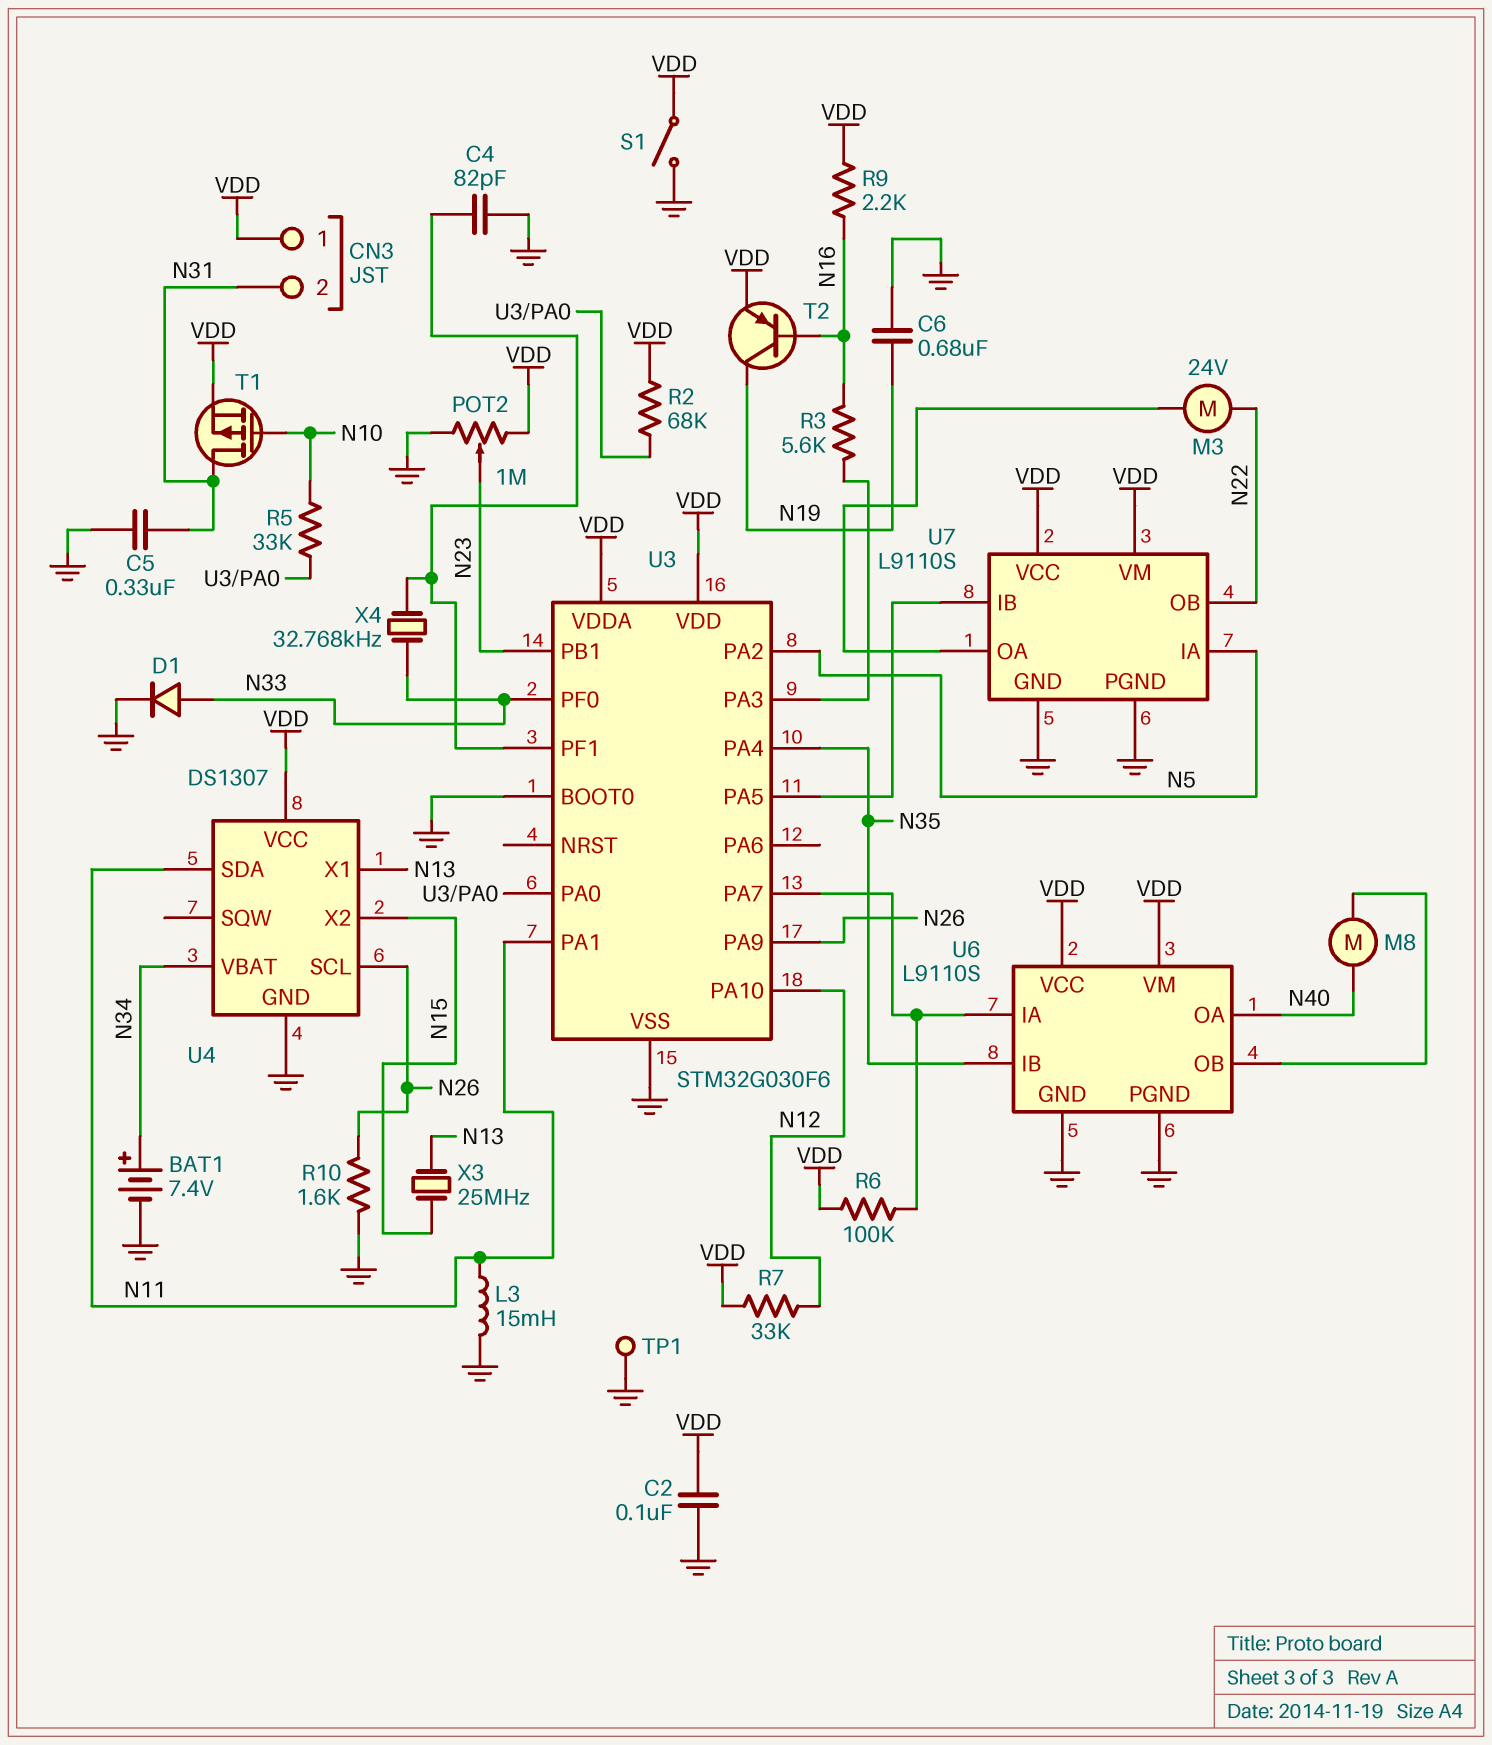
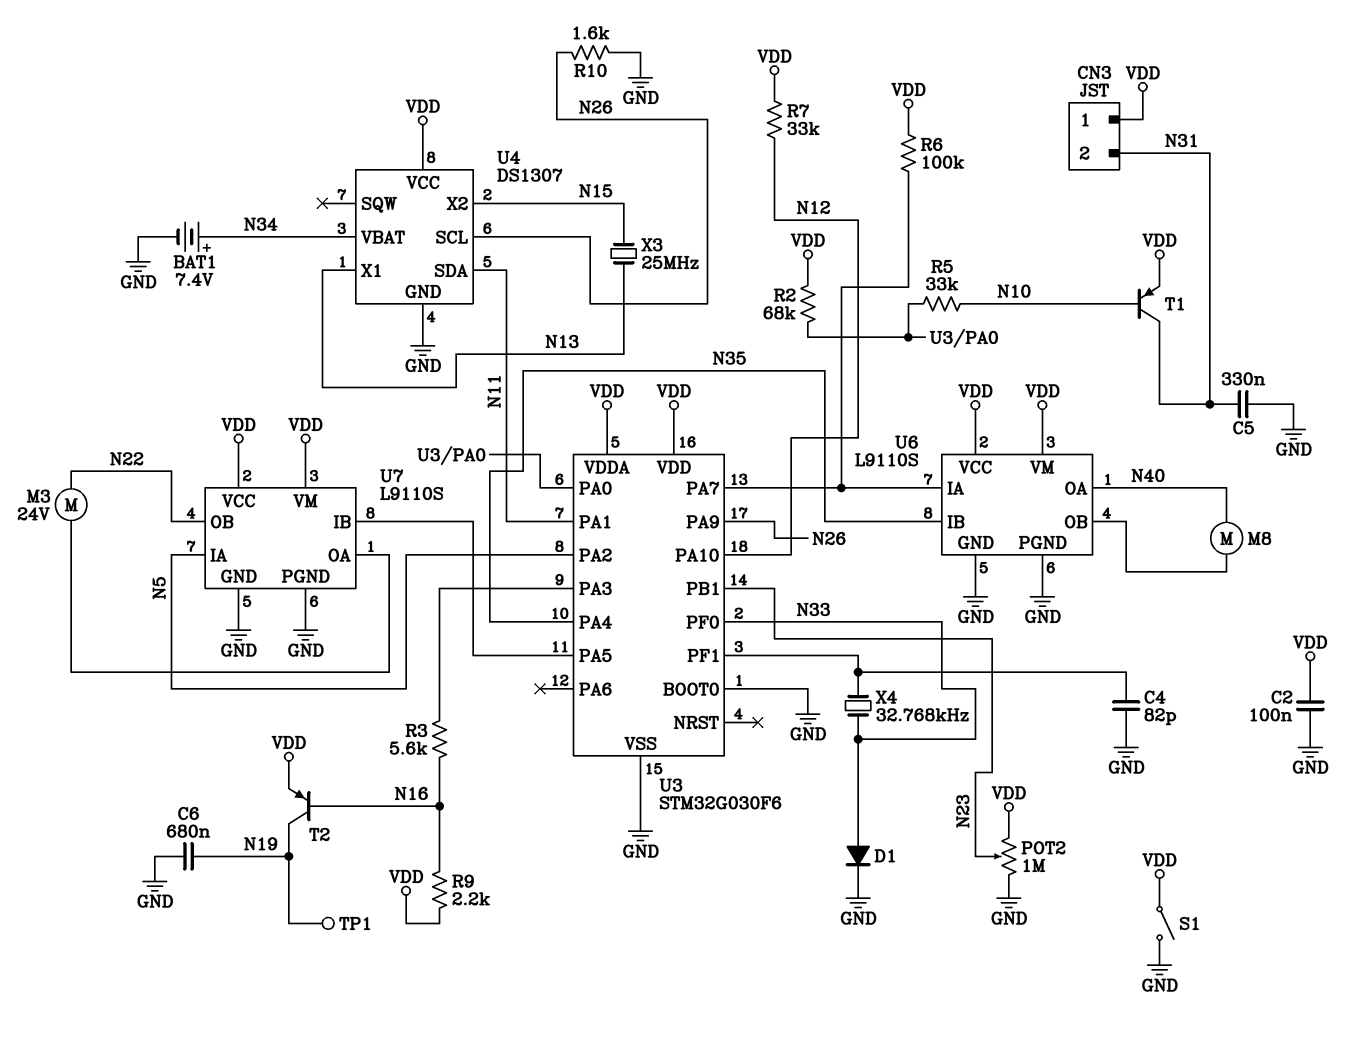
L3: 15mH (GND, N11) -> none
T1: PMOS (G N10, D N31, S VDD) -> PNP (B N10, C N31, E VDD)
TP1: test point (GND) -> test point (N19)

